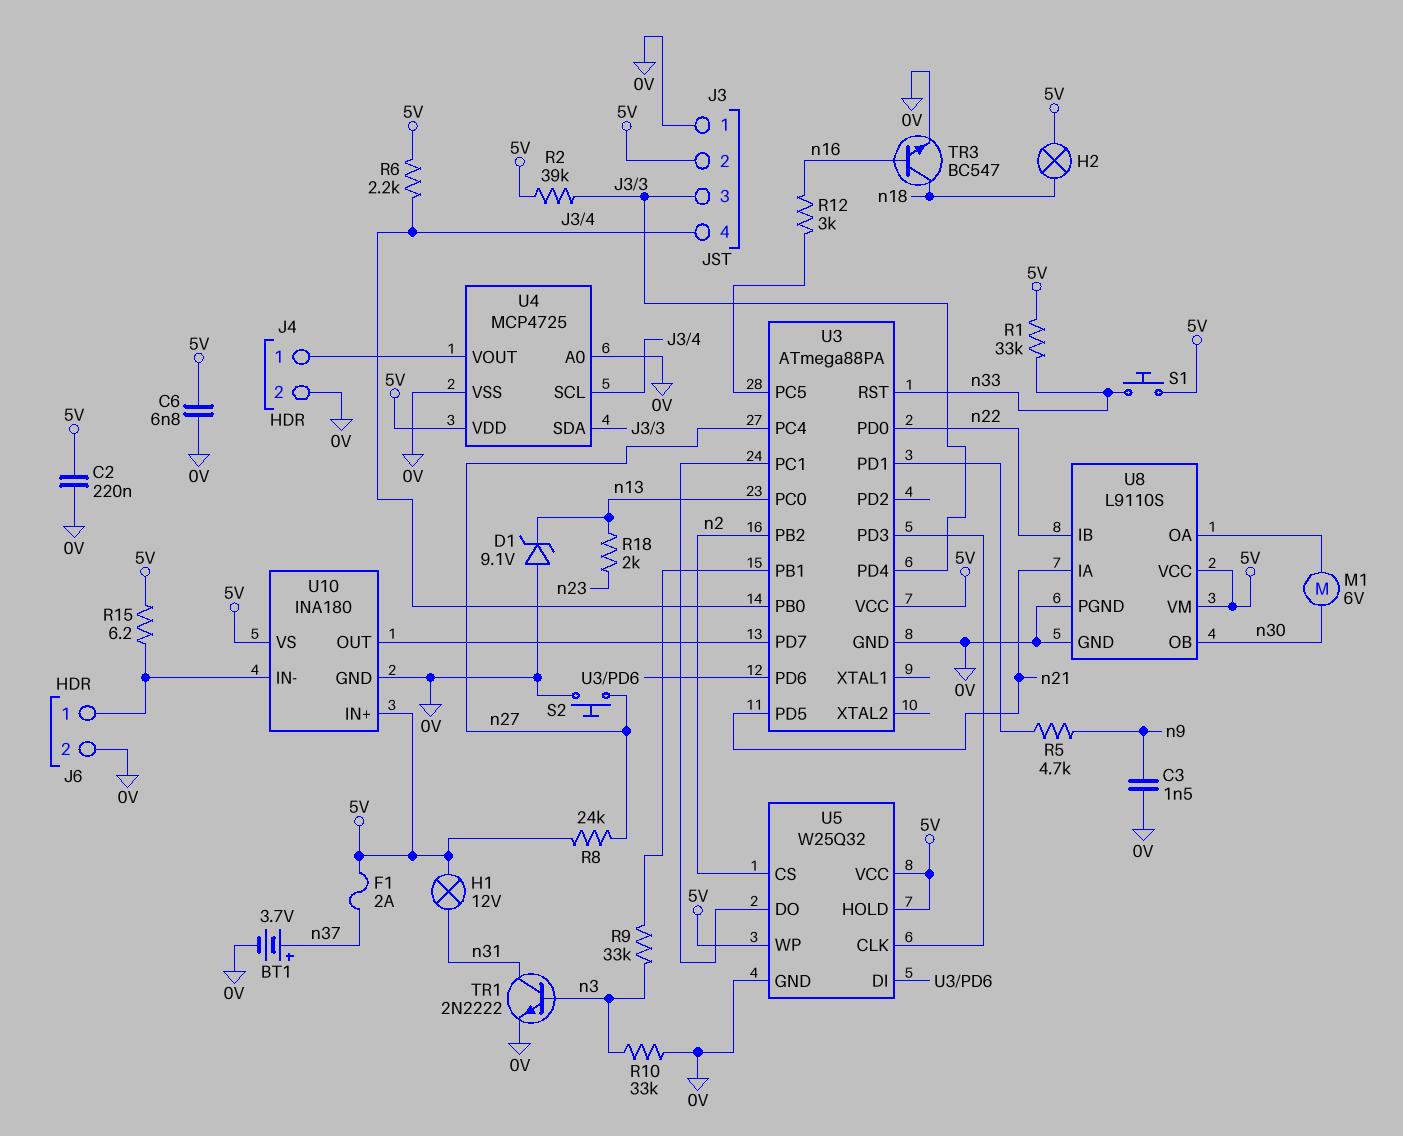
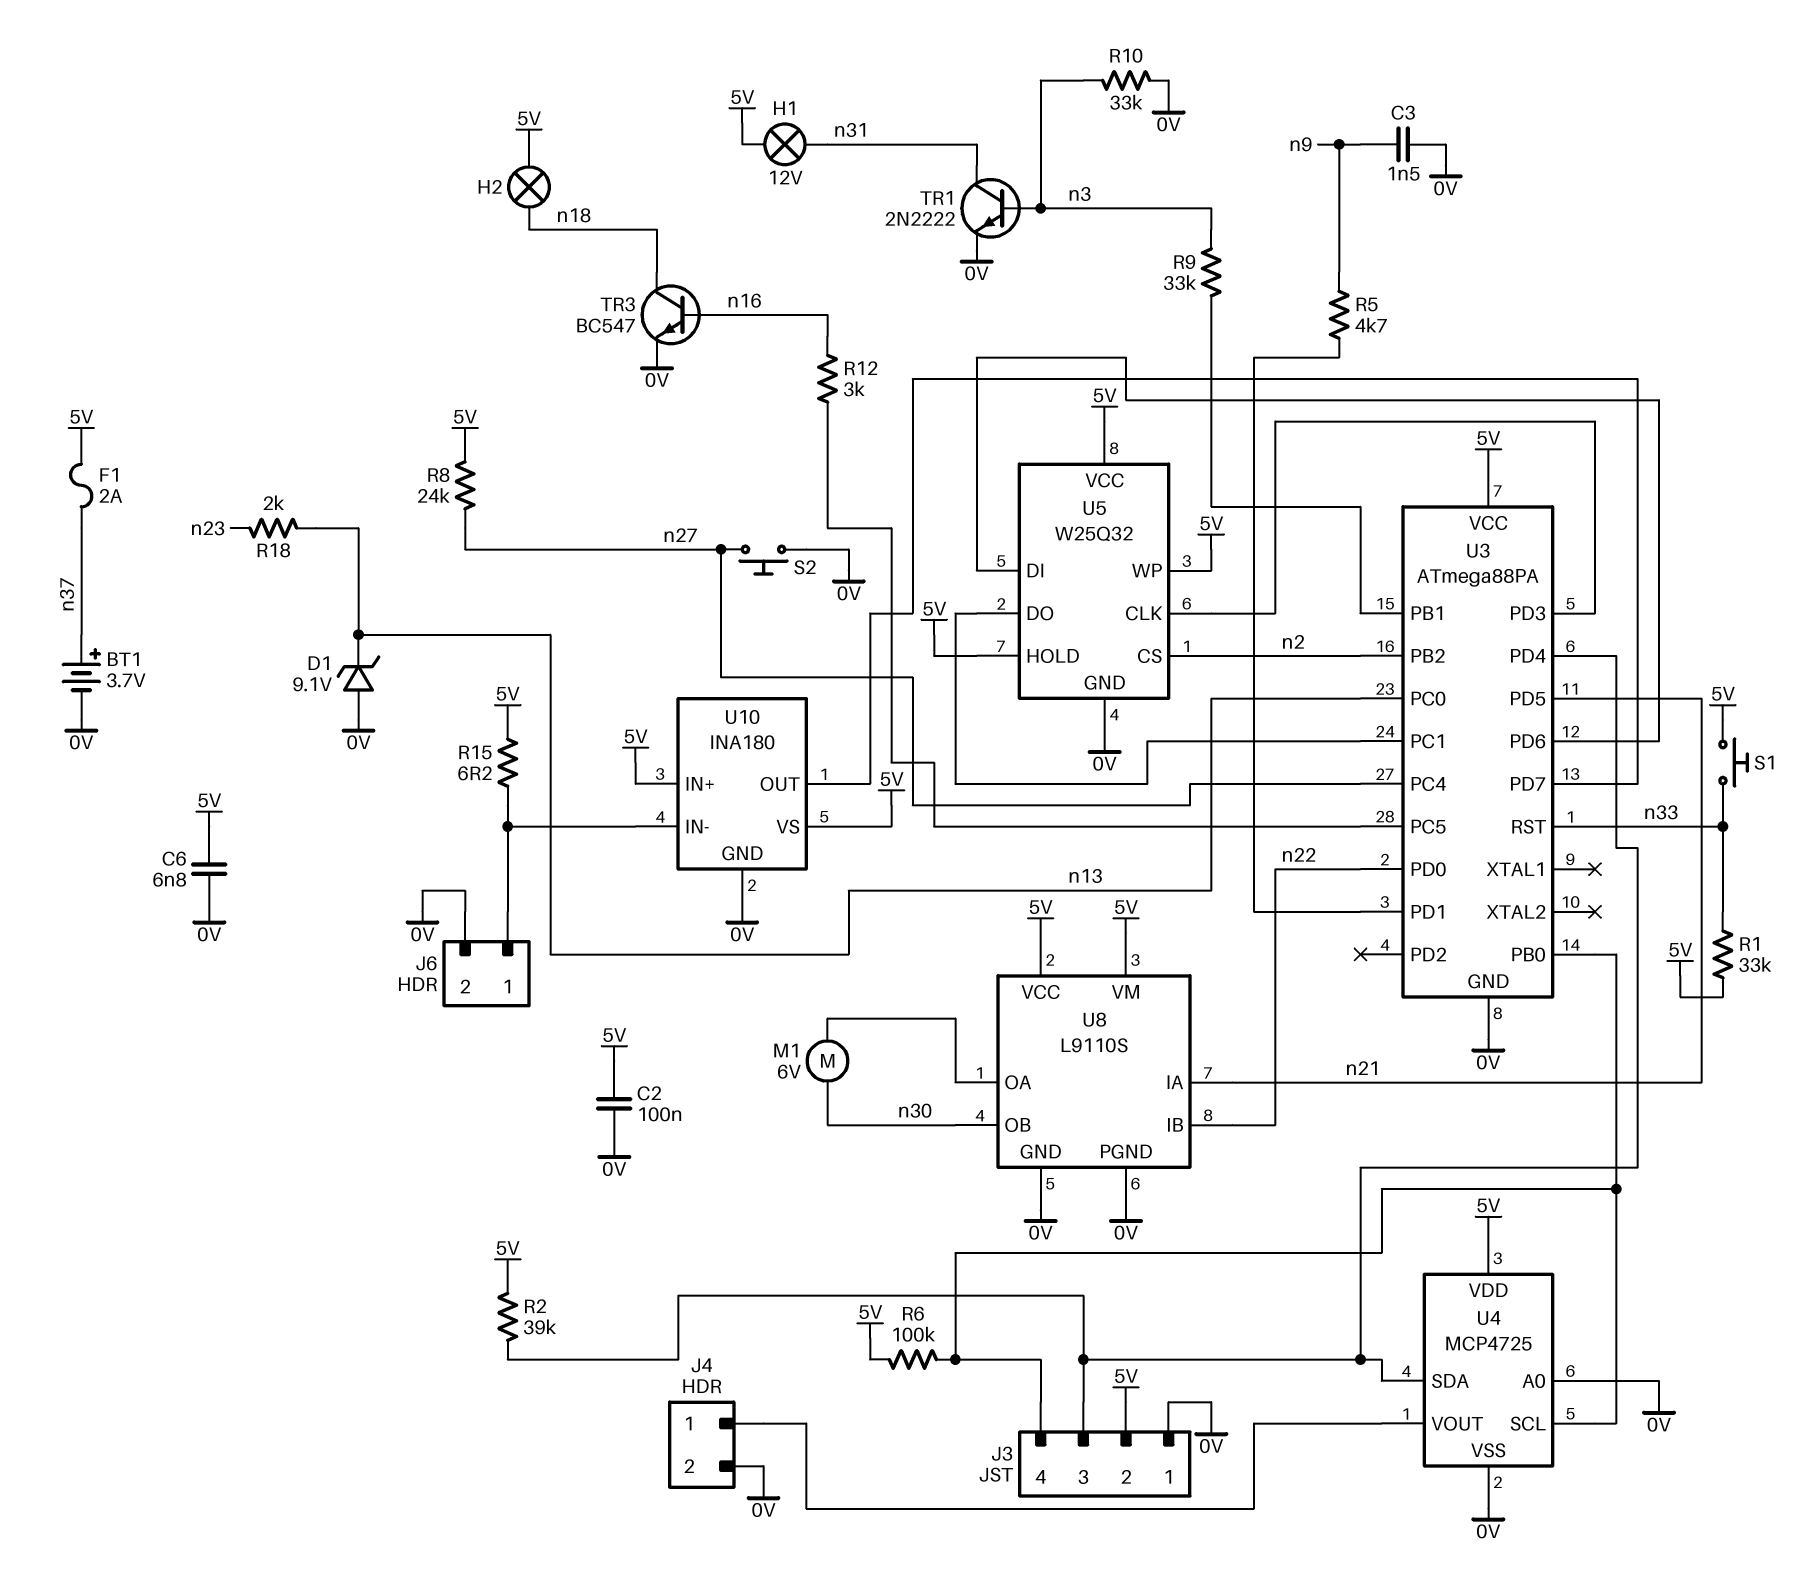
C2: 220nF (0V, 5V) -> 100nF (0V, 5V)
R6: 2.2k (5V, J3/4) -> 100k (5V, J3/4)

